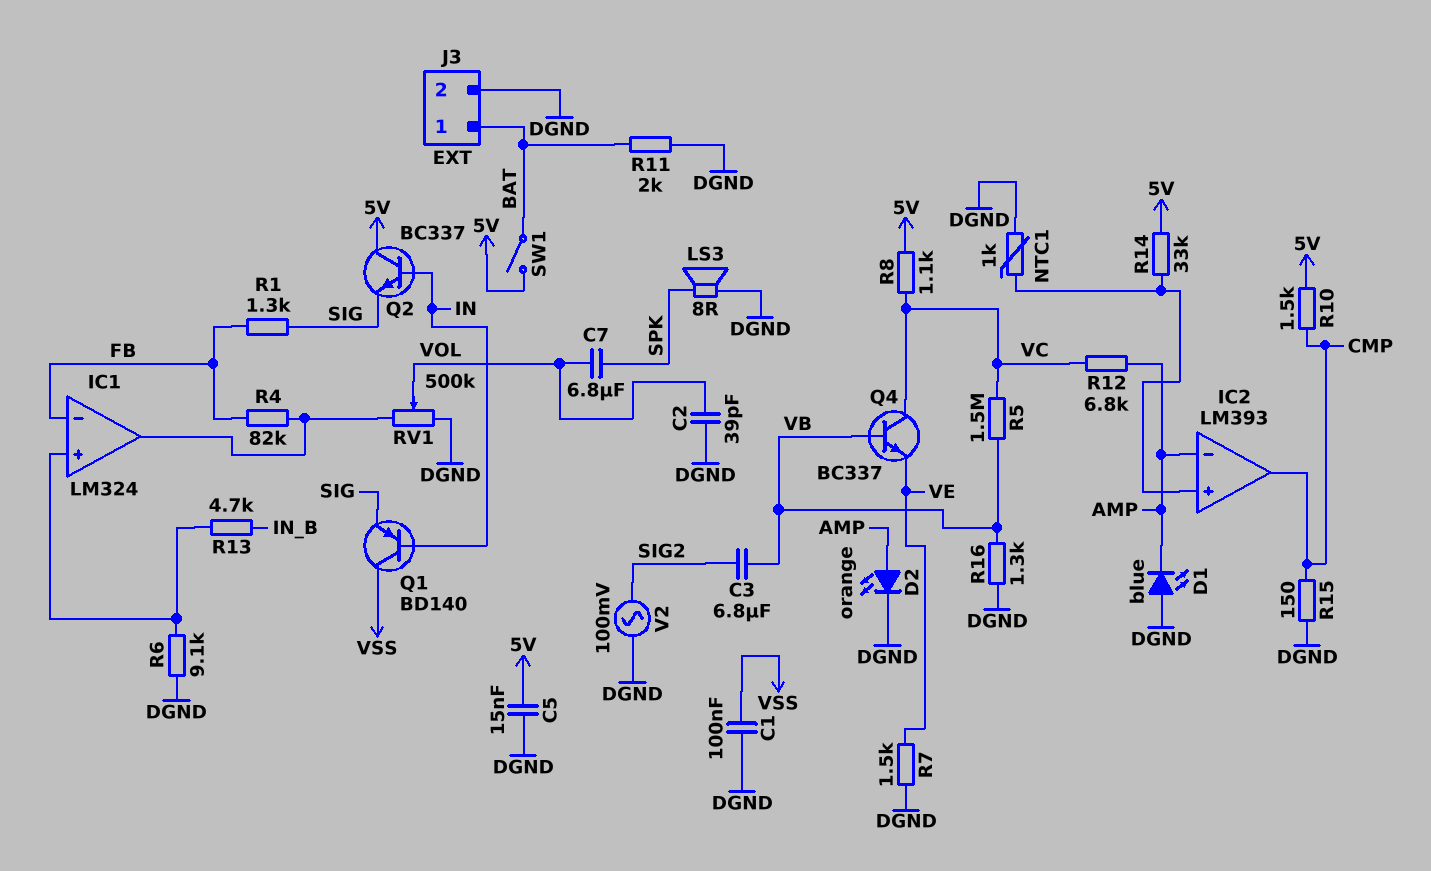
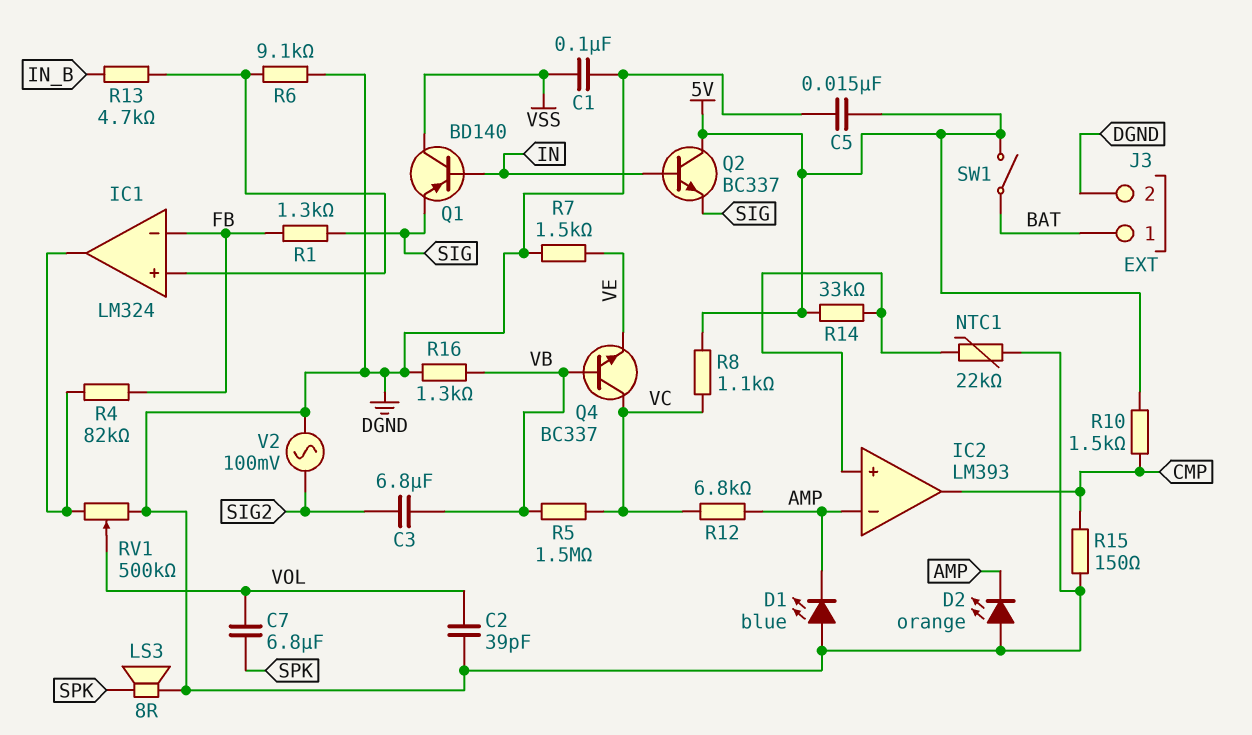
D2: LED orange (A AMP, K DGND) -> LED orange (A DGND, K AMP)
NTC1: 1k (DGND, IC2/in+) -> 22k (DGND, IC2/in+)
R11: 2k (BAT, DGND) -> none

